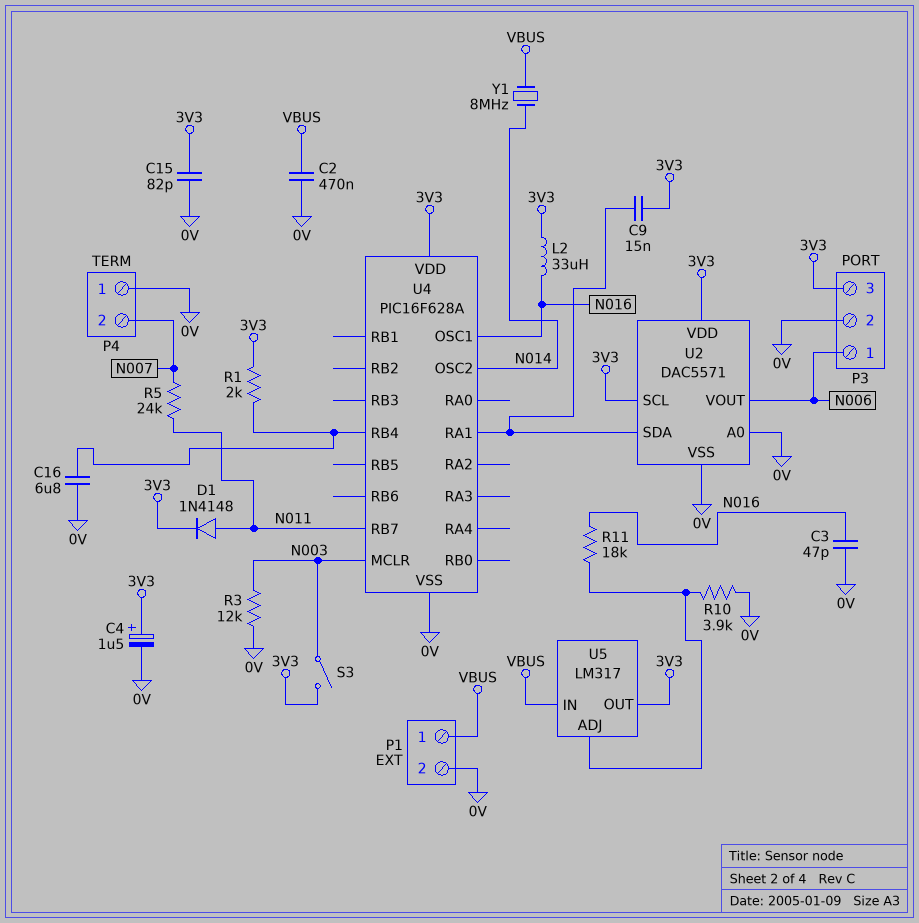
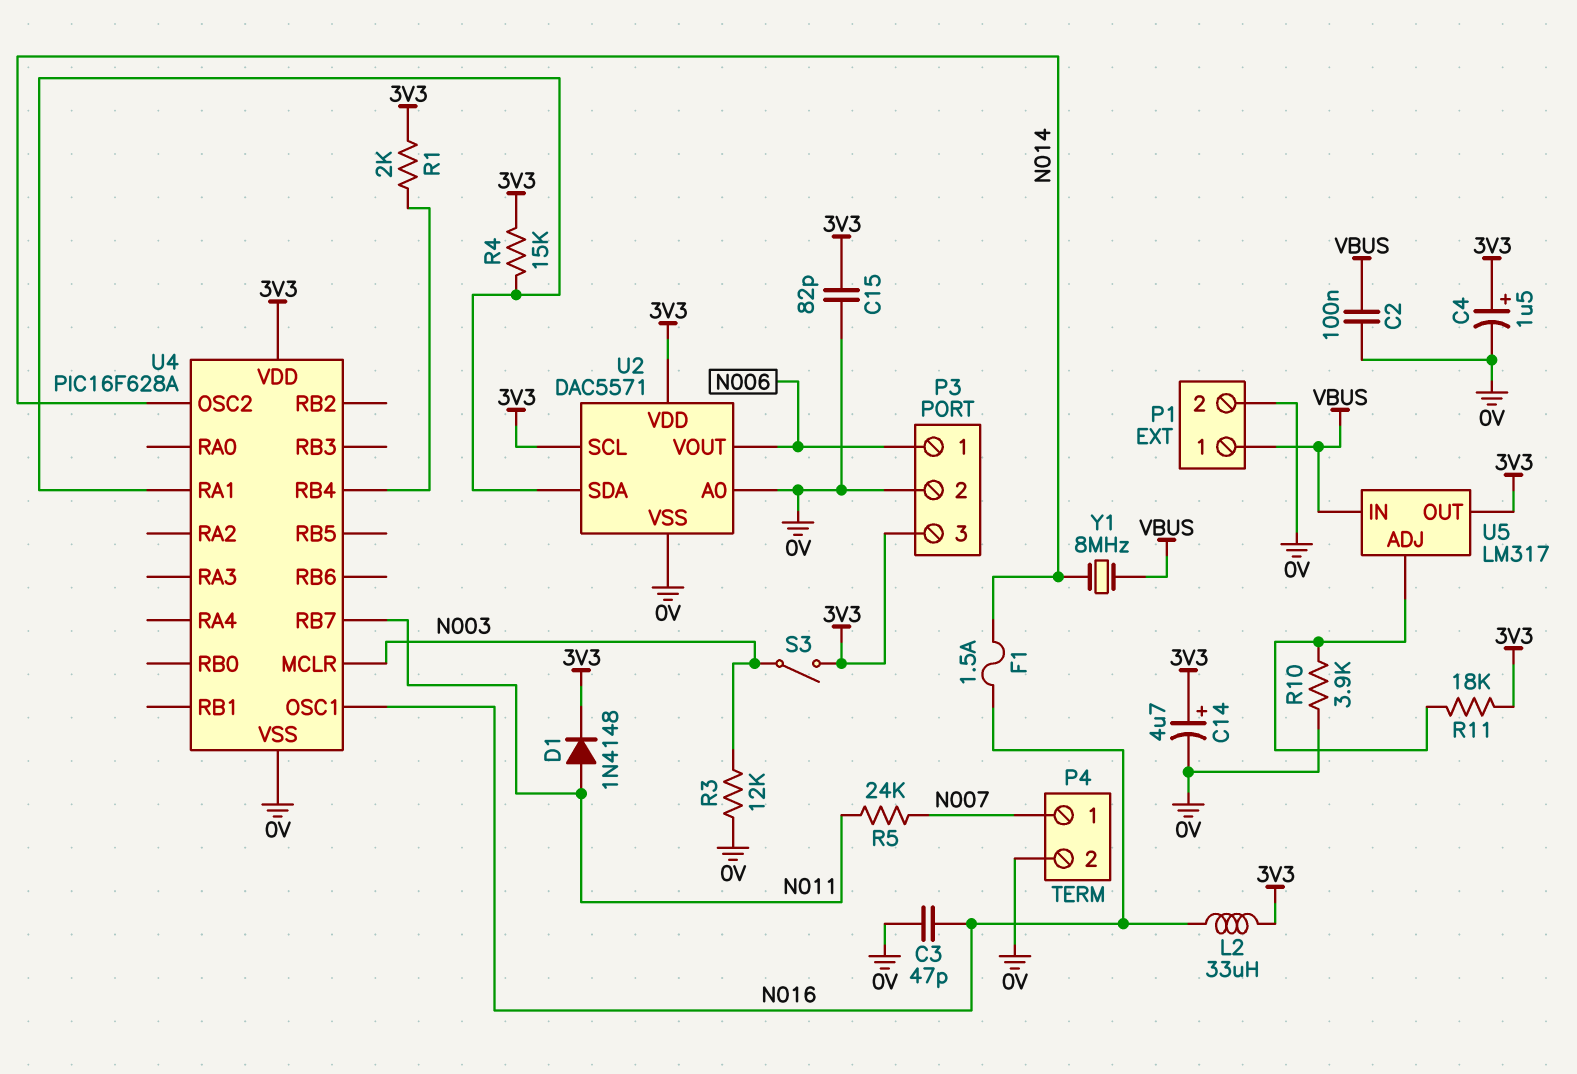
C2: 470nF (0V, VBUS) -> 100nF (0V, VBUS)
C9: 15nF (3V3, U2/SDA) -> none
C14: none -> 4.7uF (plus 3V3, minus 0V)
C16: 6.8uF (0V, U4/RB4) -> none
F1: none -> 1.5A (N014, N016)
P4 pin 1: 0V -> N007
P4 pin 2: N007 -> 0V
R4: none -> 15k (3V3, U2/SDA)
R11: 18k (N016, U5/ADJ) -> 18k (3V3, U5/ADJ)

